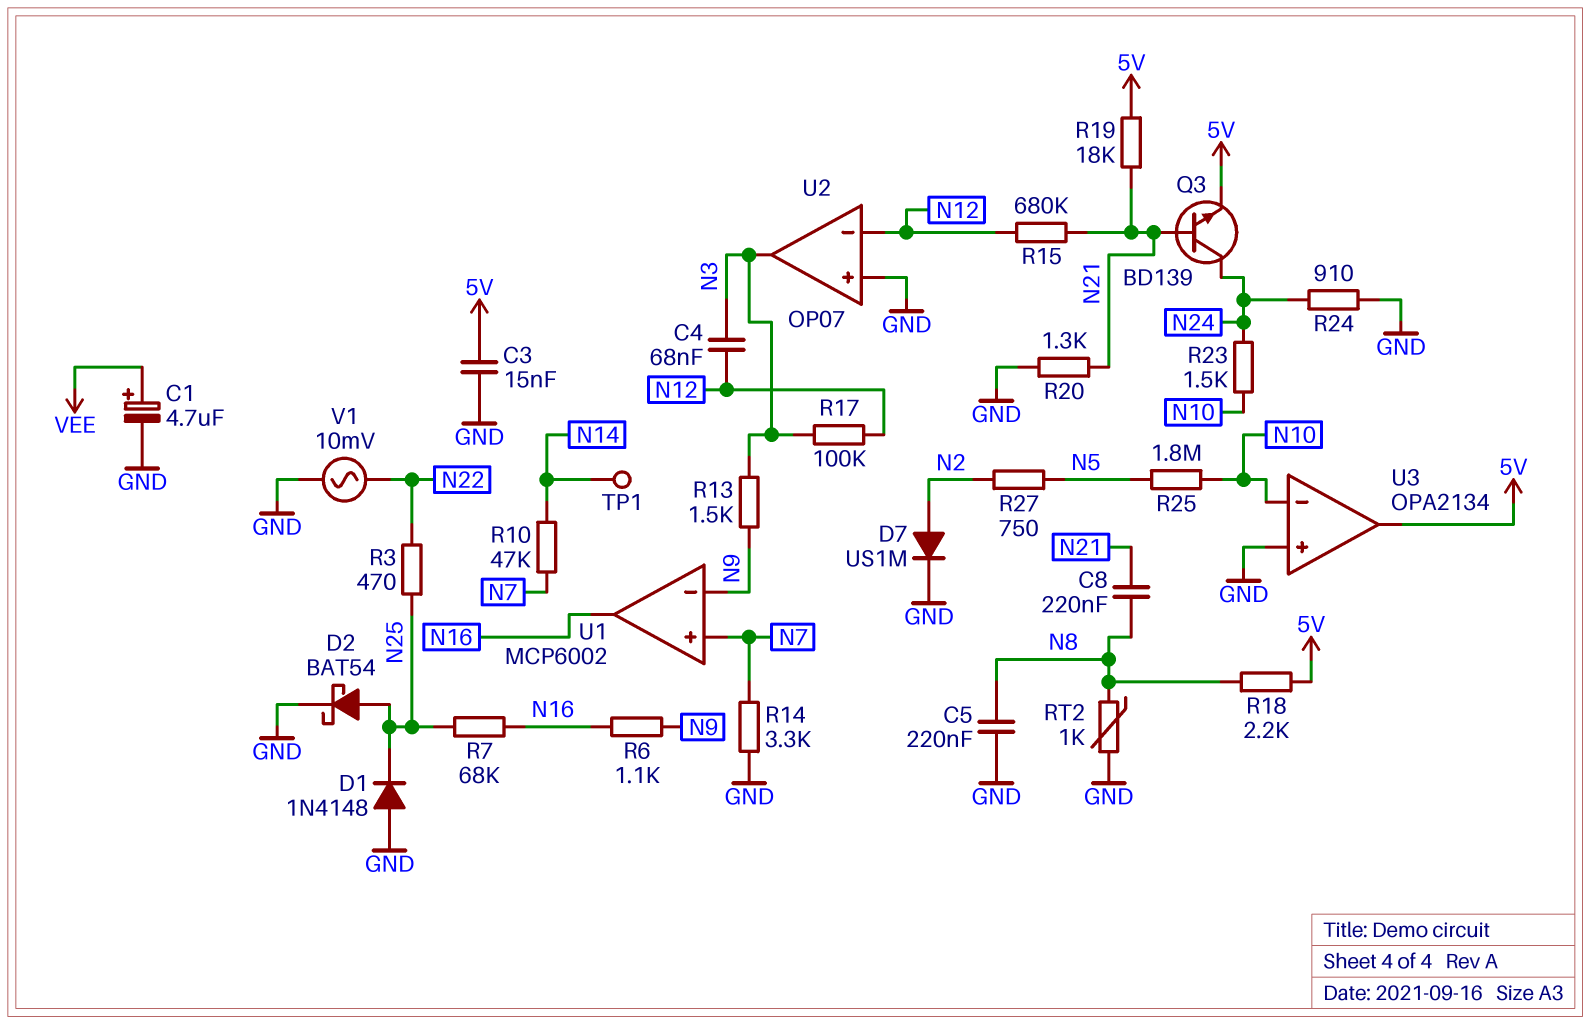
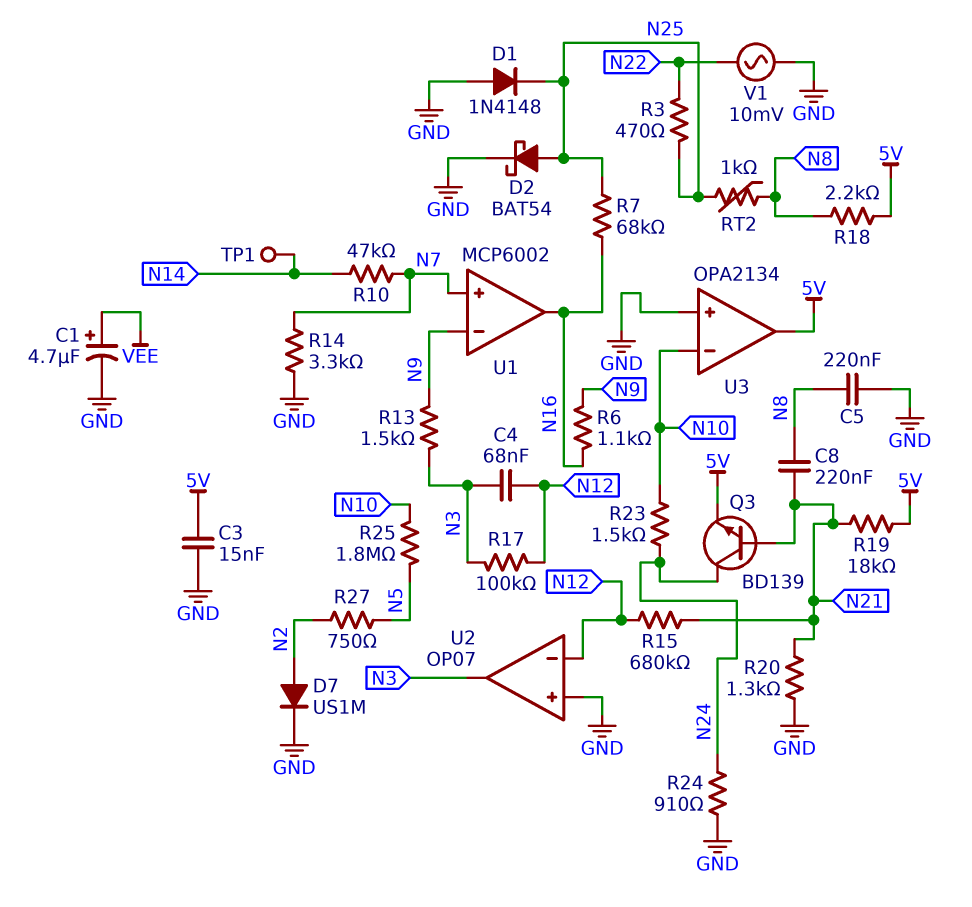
RT2: 1k (GND, N8) -> 1k (N8, N25)

